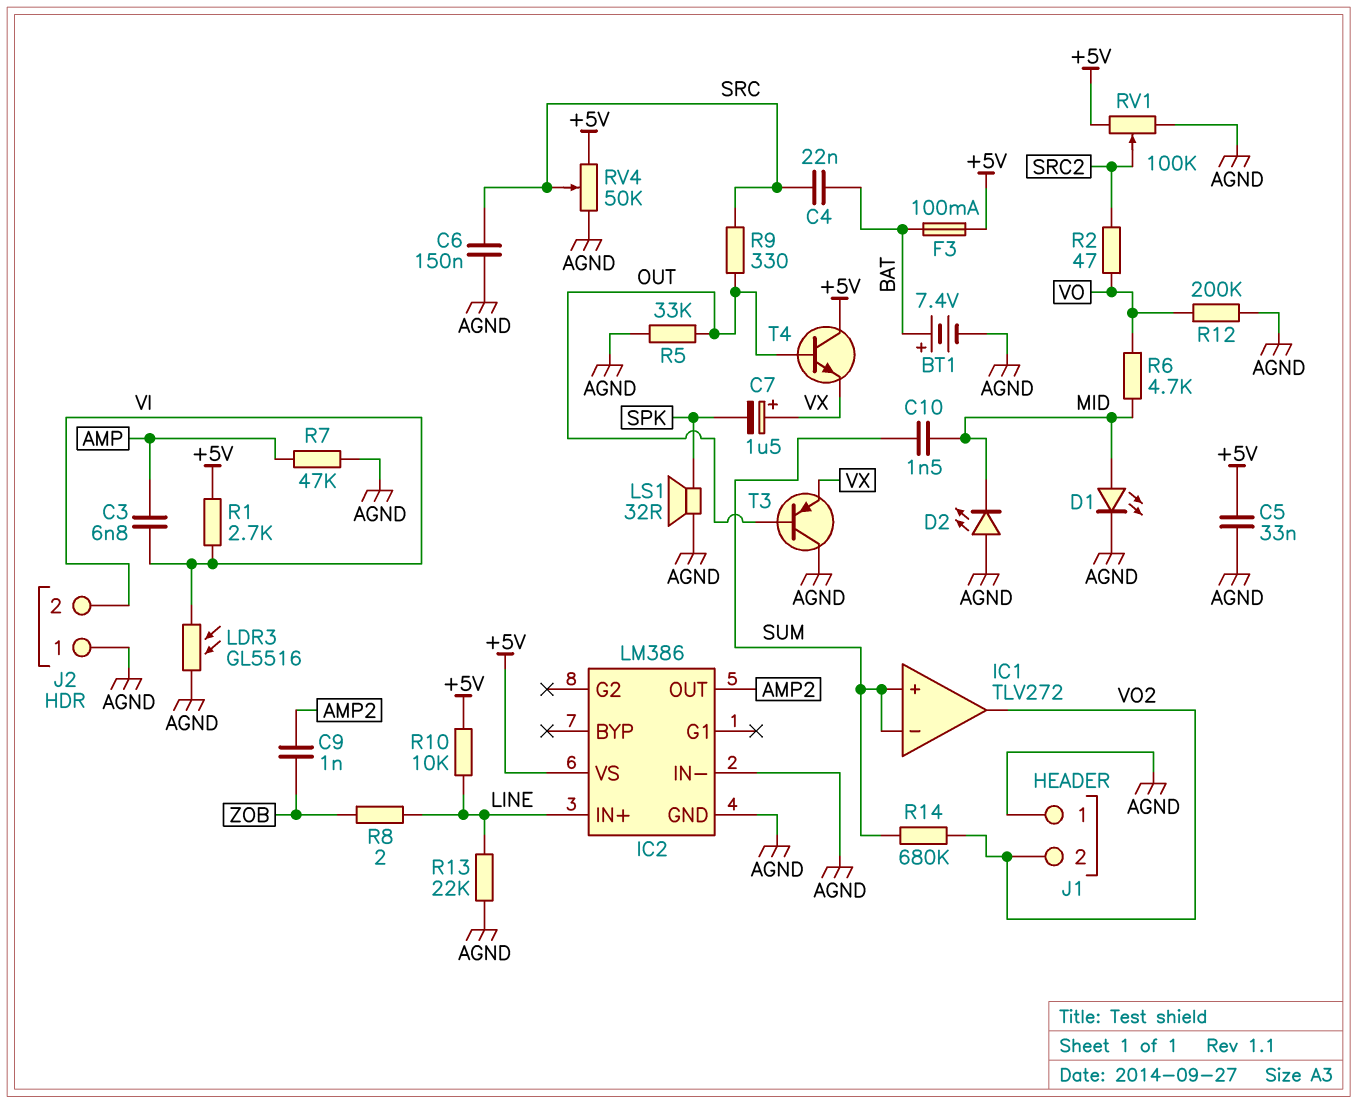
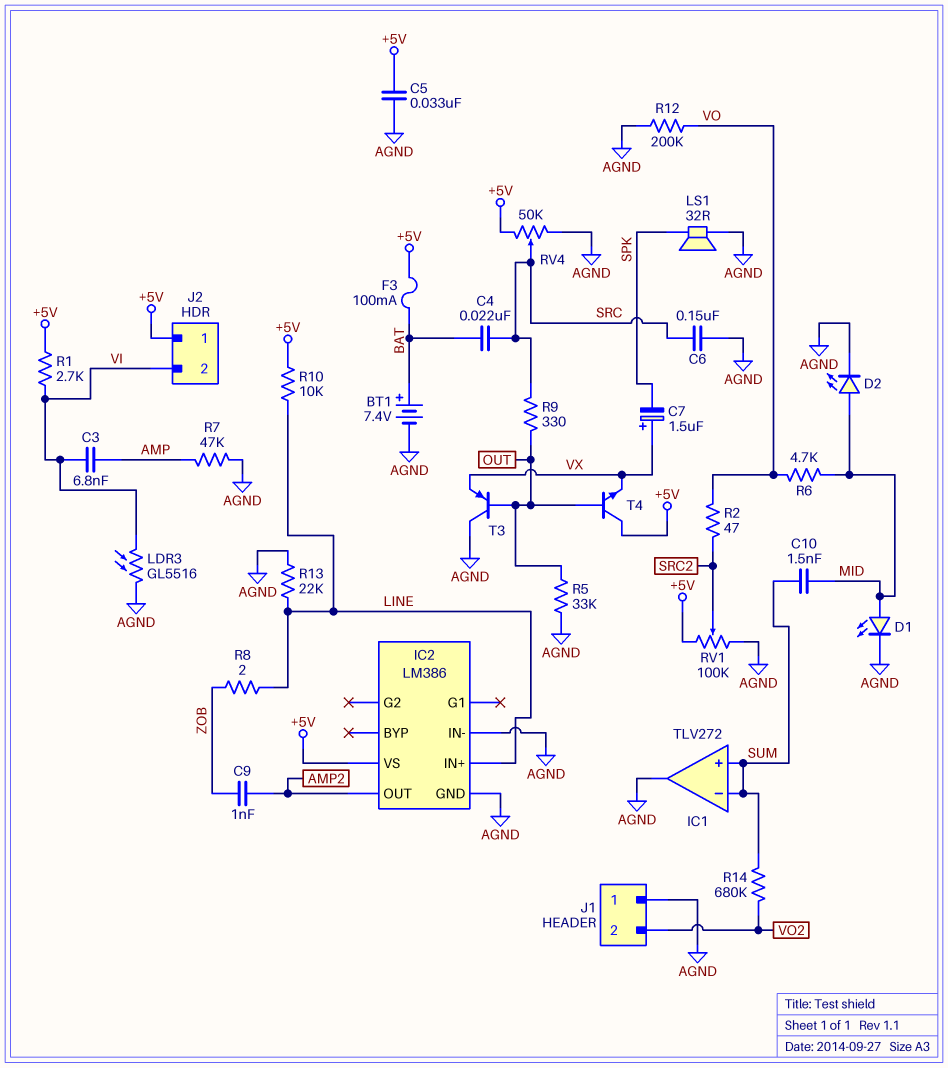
D2: LED (A AGND, K MID) -> LED (A MID, K AGND)
IC1 pin out: VO2 -> AGND
J2 pin 1: AGND -> +5V

